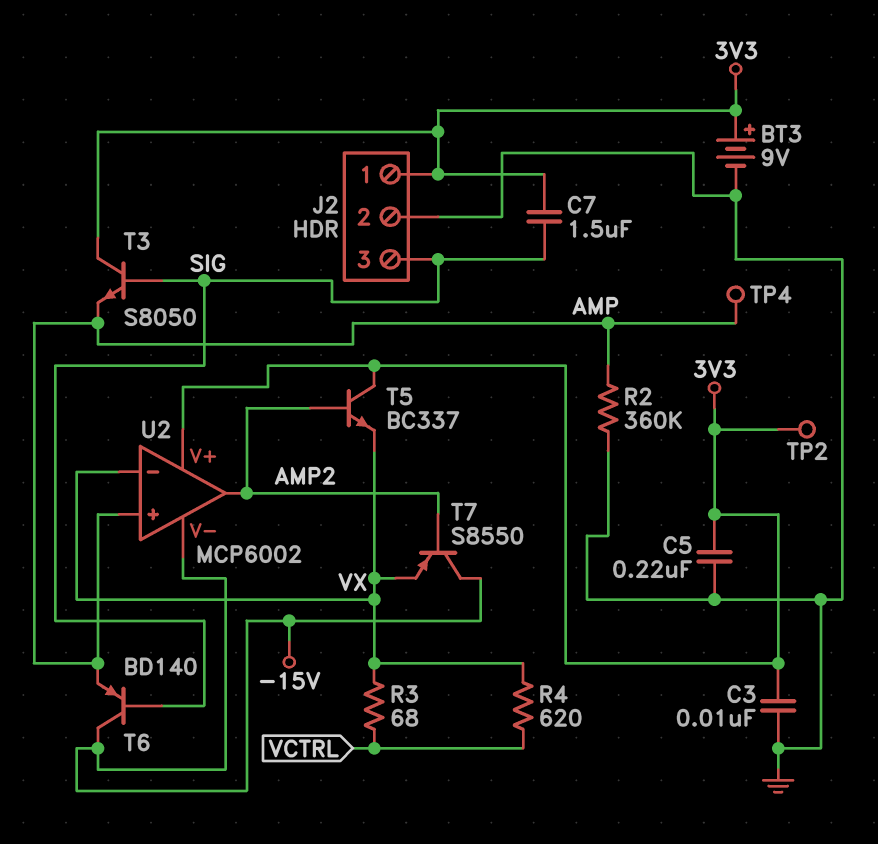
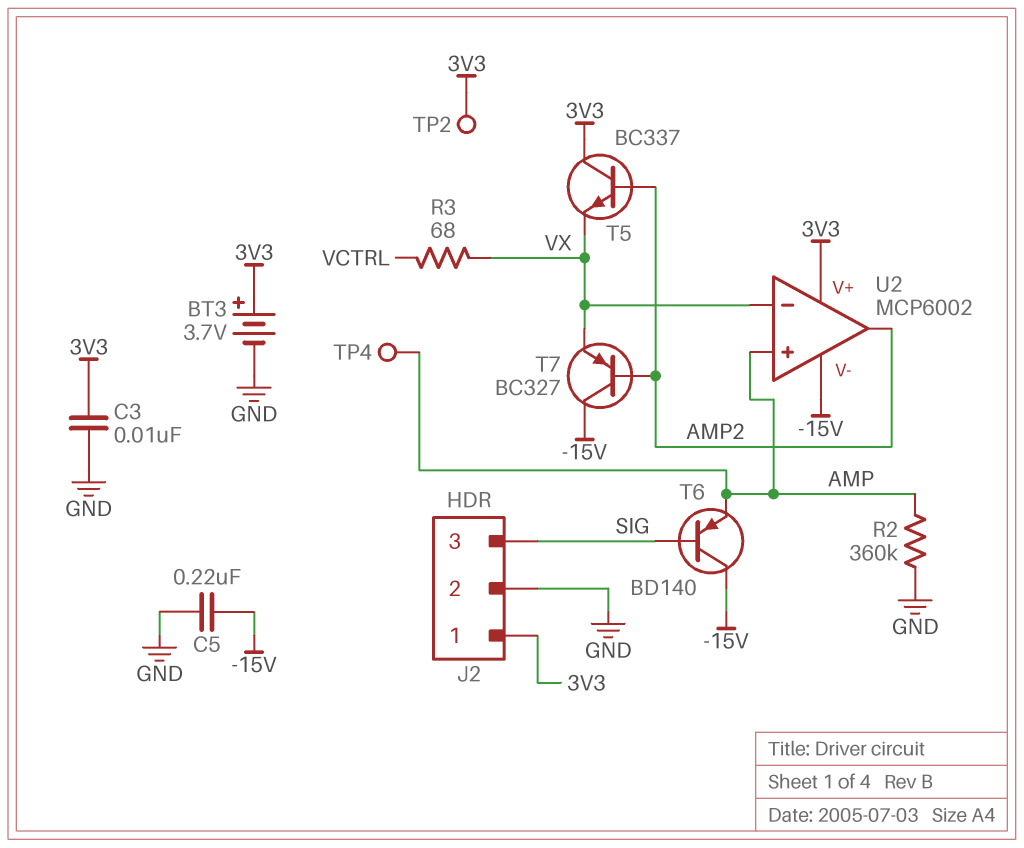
BT3: 9V (plus 3V3, minus GND) -> 3.7V (plus 3V3, minus GND)
C5: 220nF (3V3, GND) -> 220nF (-15V, GND)
C7: 1.5uF (3V3, SIG) -> none
R4: 620 (VCTRL, VX) -> none
T3: NPN S8050 (B SIG, C 3V3, E AMP) -> none
T7: PNP S8550 (B AMP2, C -15V, E VX) -> PNP BC327 (B AMP2, C -15V, E VX)

